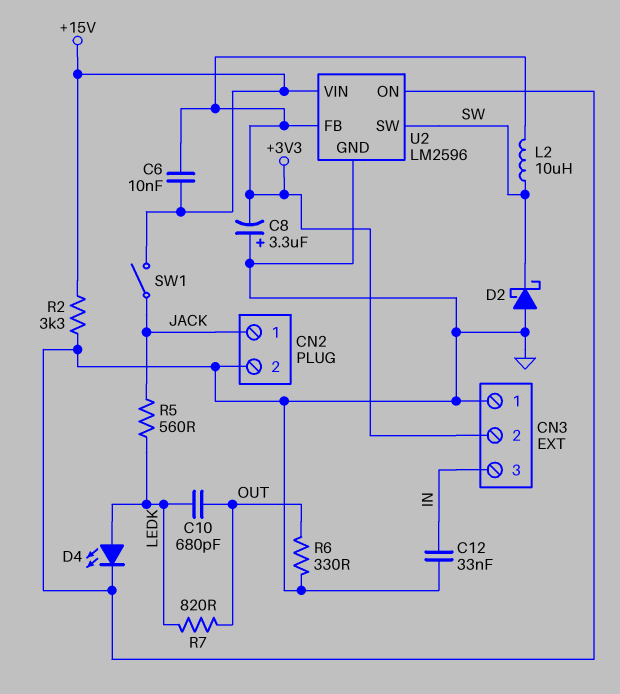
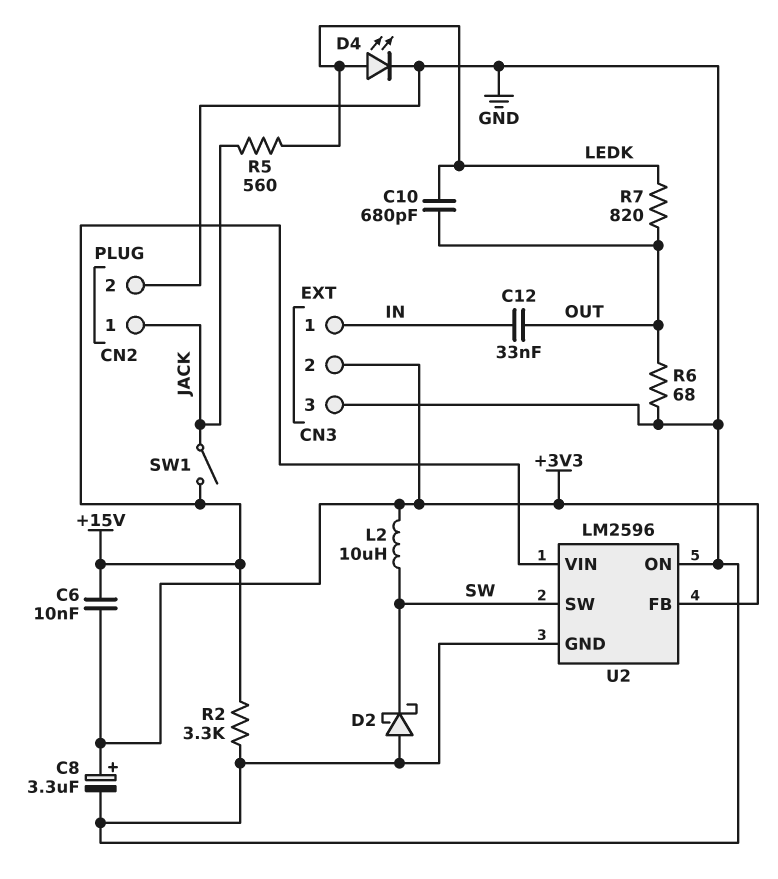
C8: 3.3uF (plus GND, minus +3V3) -> 3.3uF (plus +3V3, minus GND)
C12: 33nF (GND, IN) -> 33nF (IN, OUT)
CN3 pin 1: GND -> IN
CN3 pin 3: IN -> GND
R6: 330 (GND, OUT) -> 68 (GND, OUT)

